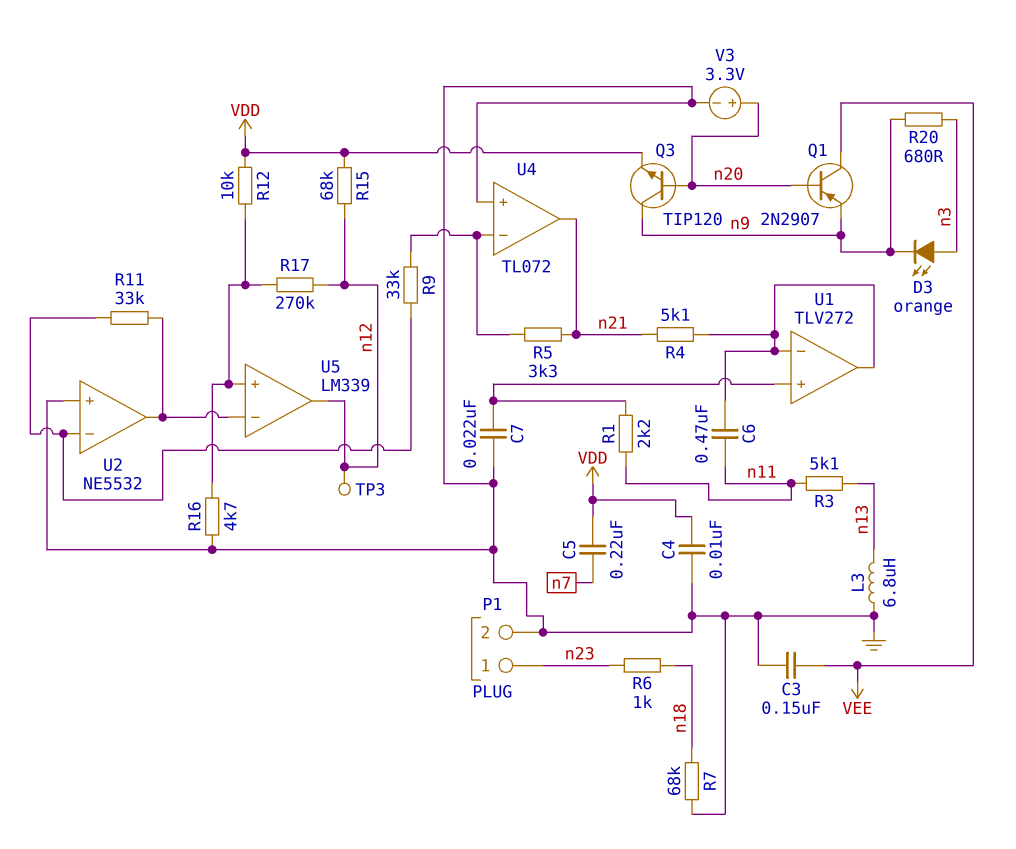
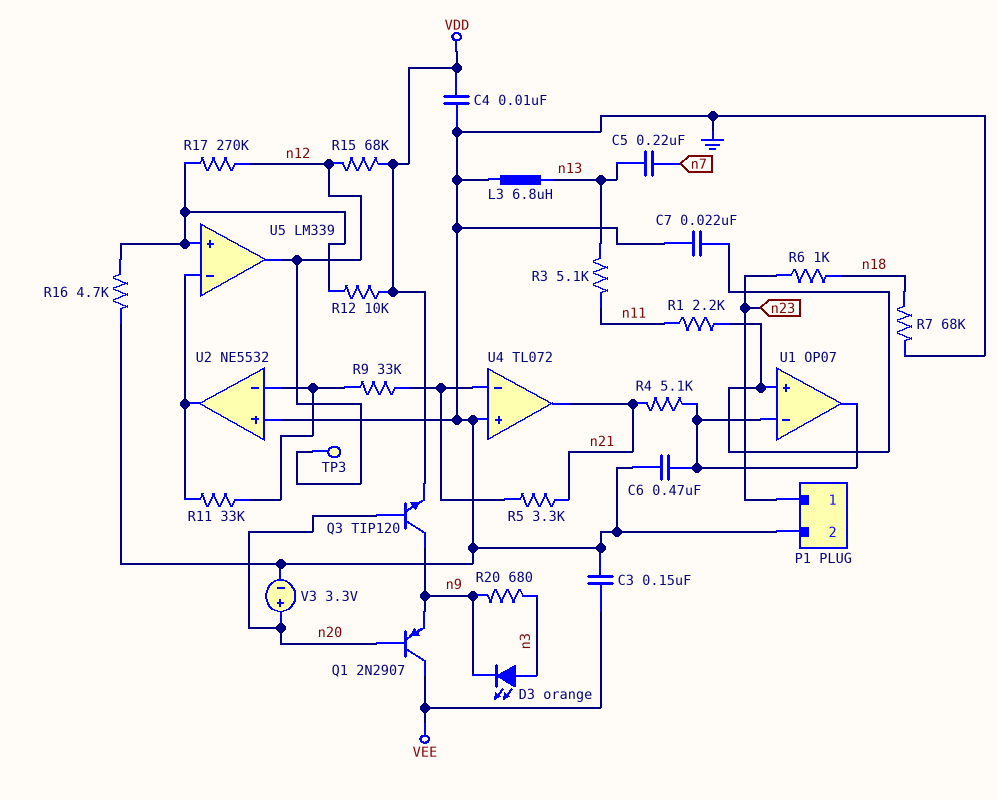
C5: 220nF (VDD, n7) -> 220nF (n7, n13)
C6: 470nF (U1/in-, n11) -> 470nF (GND, U1/in-)
U1: TLV272 -> OP07

